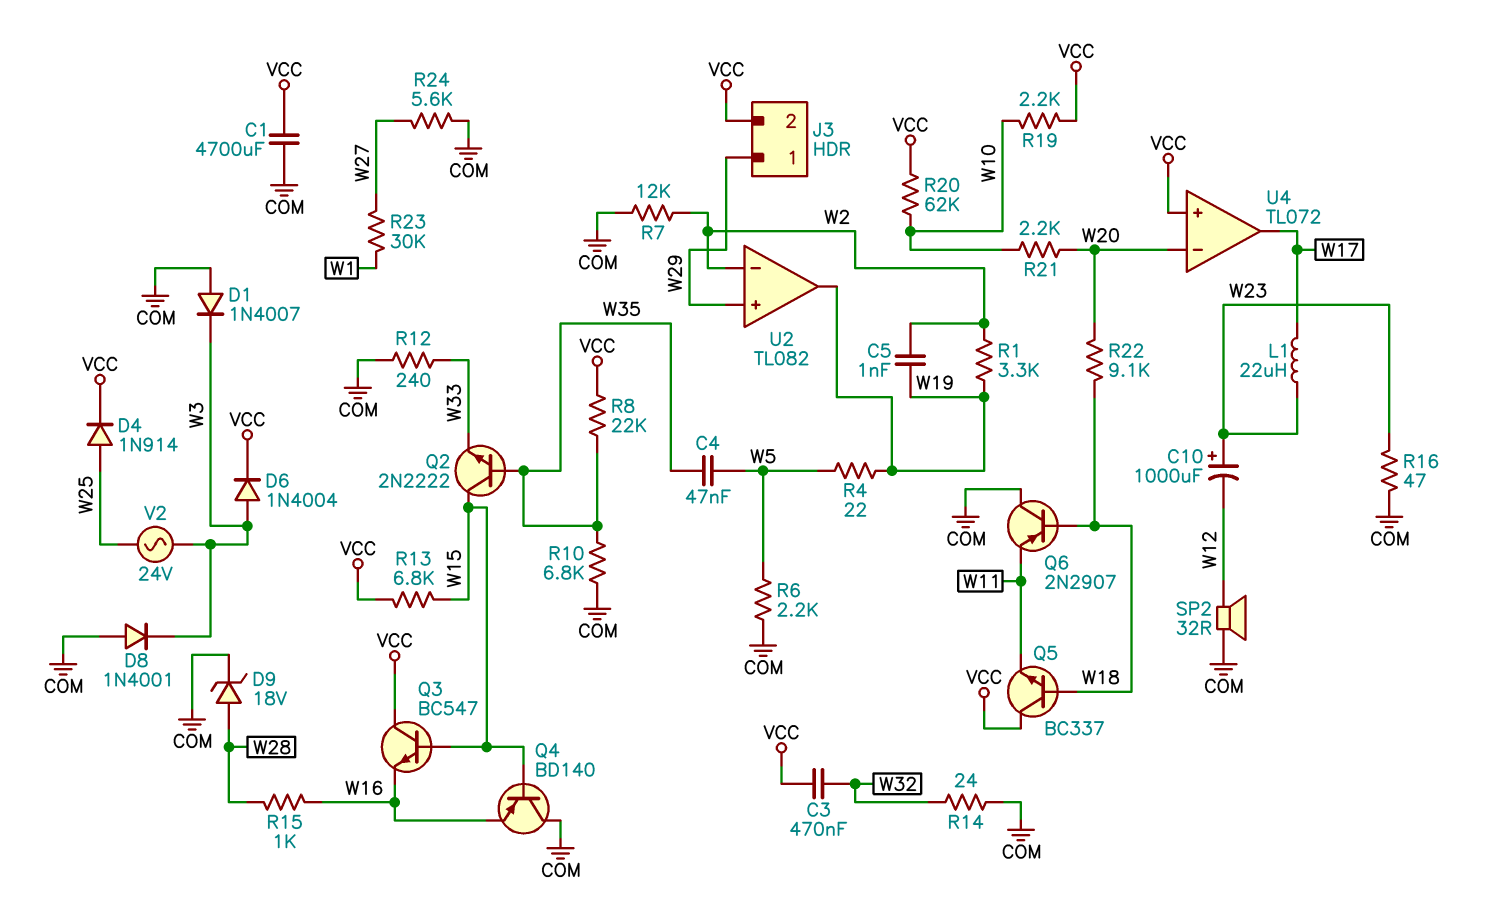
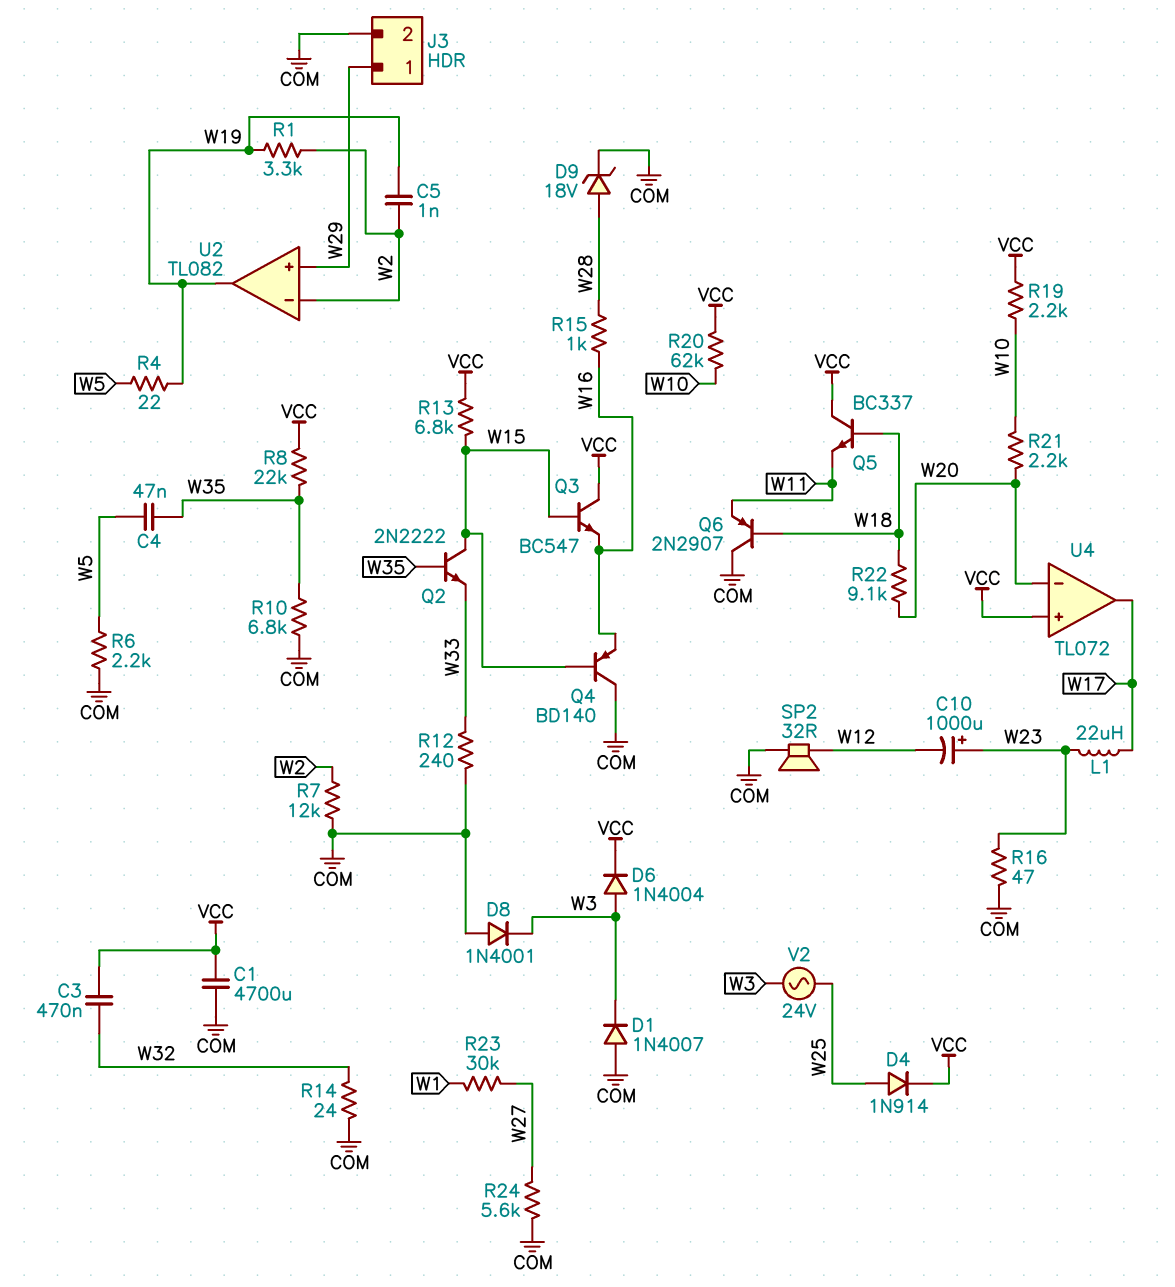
J3 pin 2: VCC -> COM

